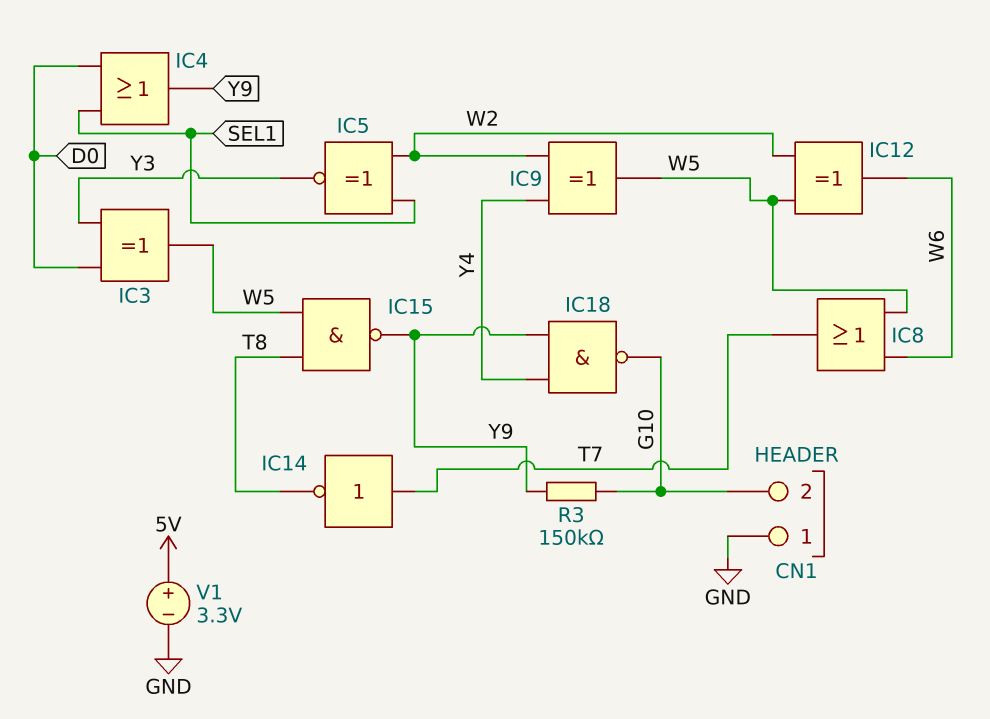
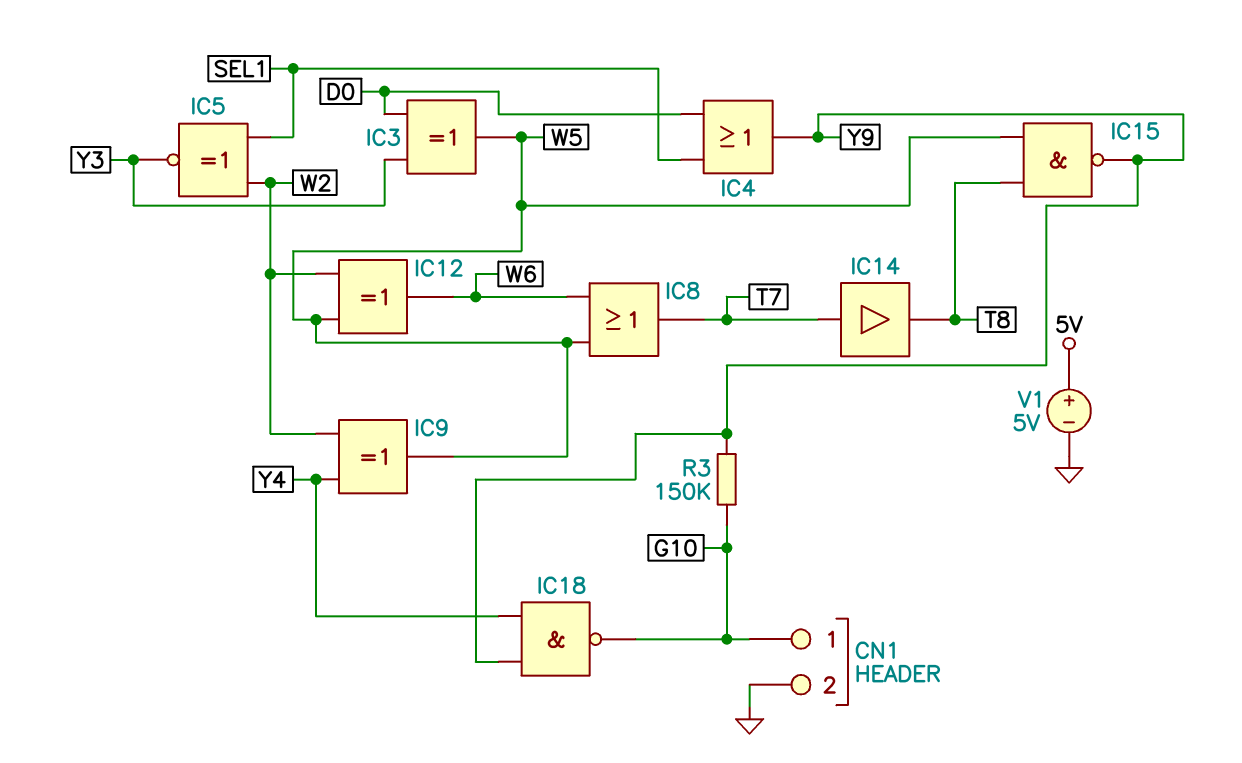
CN1 pin 1: GND -> G10
CN1 pin 2: G10 -> GND
IC14: NOT (in T7, out T8) -> buffer (in T7, out T8)
V1: 3.3V (plus 5V, minus GND) -> 5V (plus 5V, minus GND)

